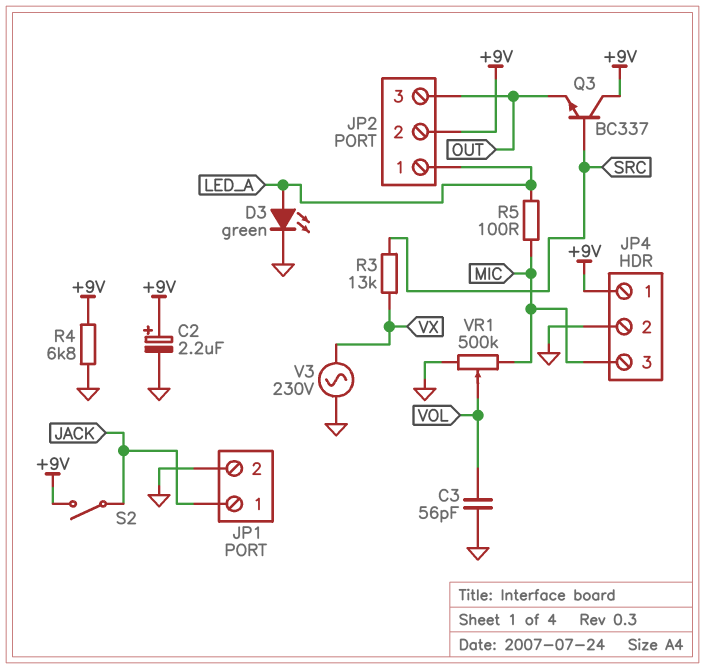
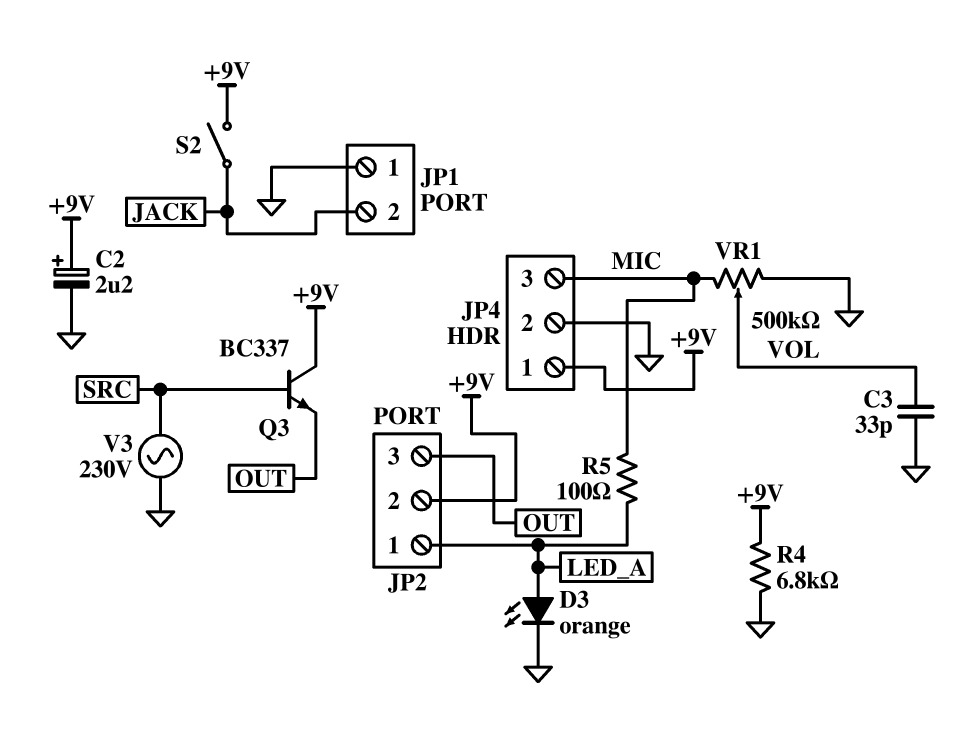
C3: 56pF (GND, VOL) -> 33pF (GND, VOL)
D3: LED green (A LED_A, K GND) -> LED orange (A LED_A, K GND)
JP1 pin 1: JACK -> GND
JP1 pin 2: GND -> JACK
R3: 13k (SRC, VX) -> none
V3: AC 230V (GND, VX) -> AC 230V (GND, SRC)

